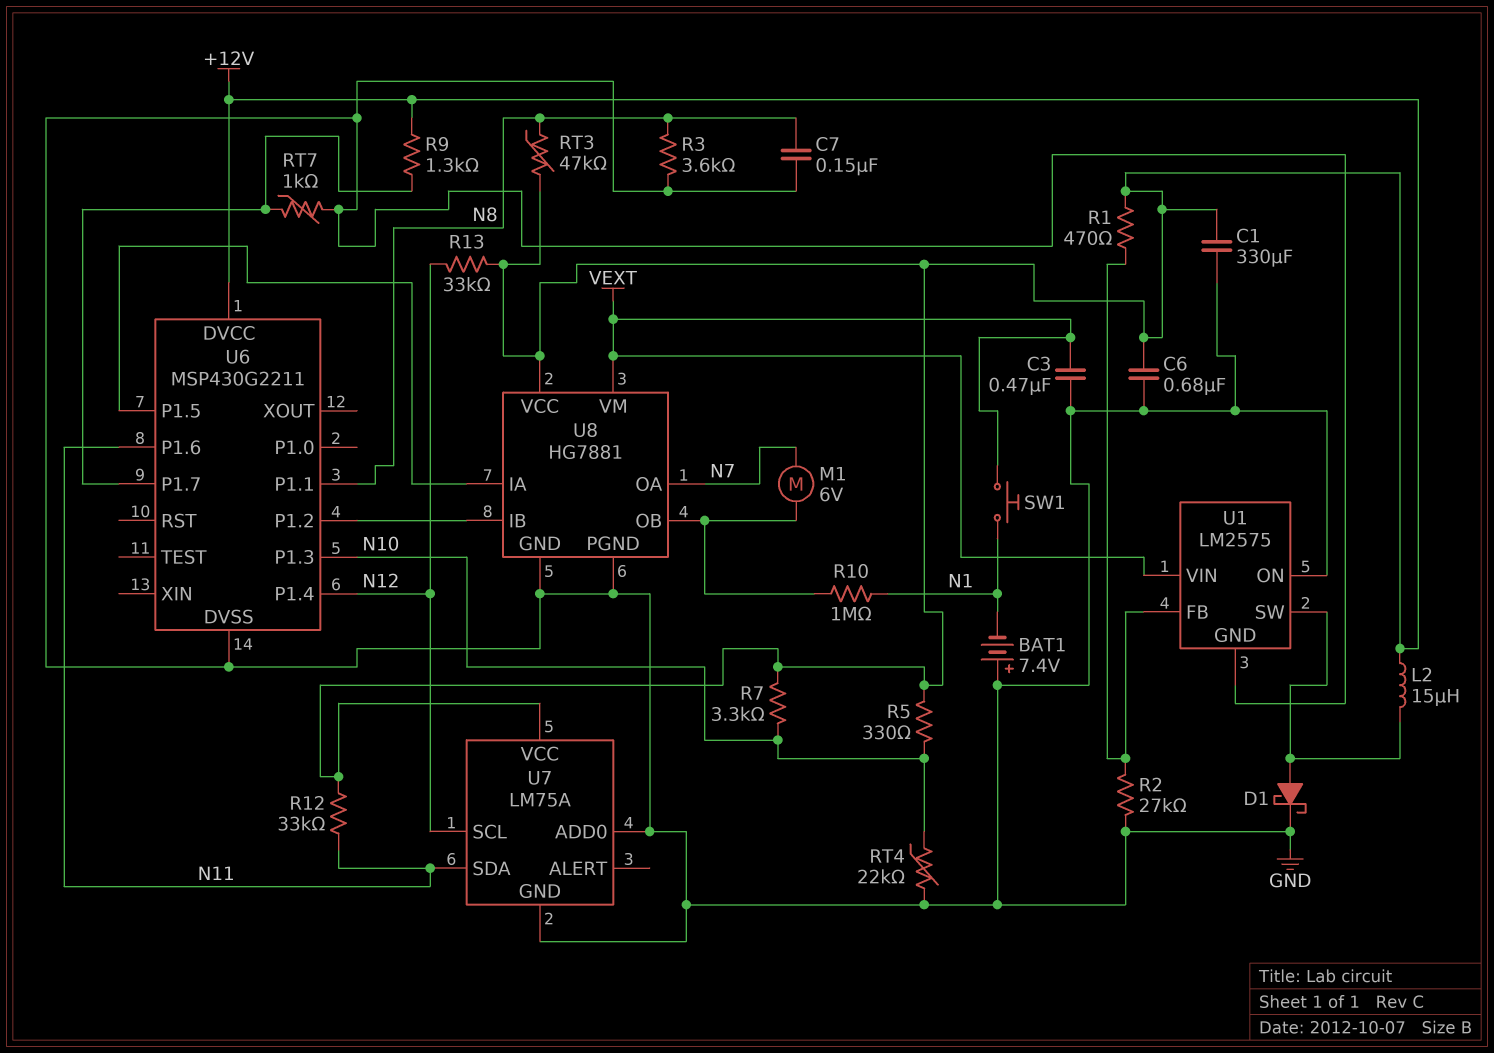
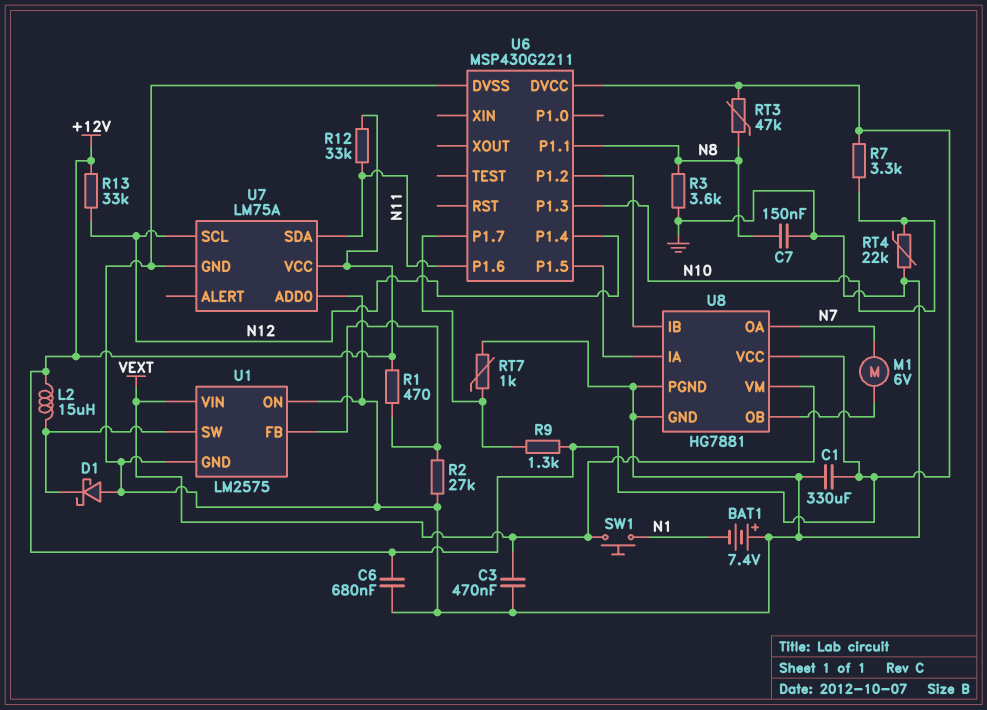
D1: schottky (A U1/SW, K GND) -> schottky (A GND, K U1/SW)
R5: 330 (+12V, N10) -> none
R10: 1M (N1, U8/OB) -> none

